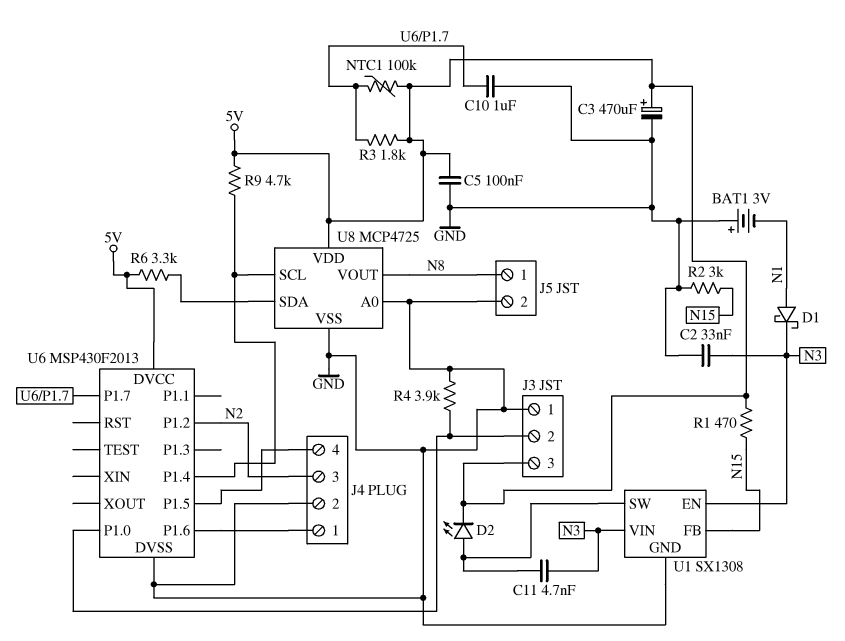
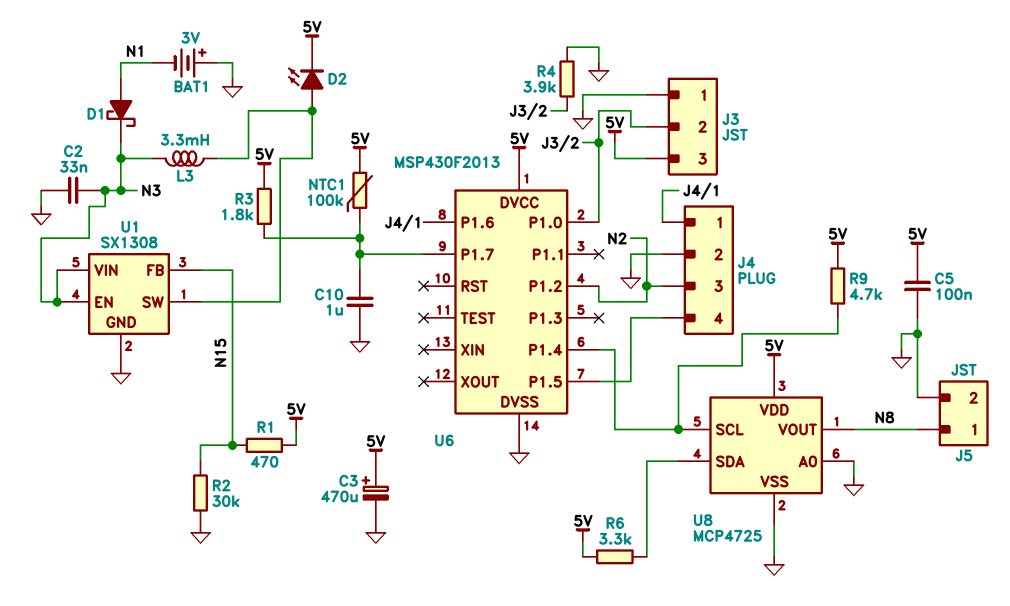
C11: 4.7nF (N3, U1/SW) -> none
L3: none -> 3.3mH (N3, U1/SW)
R2: 3k (GND, N15) -> 30k (GND, N15)

